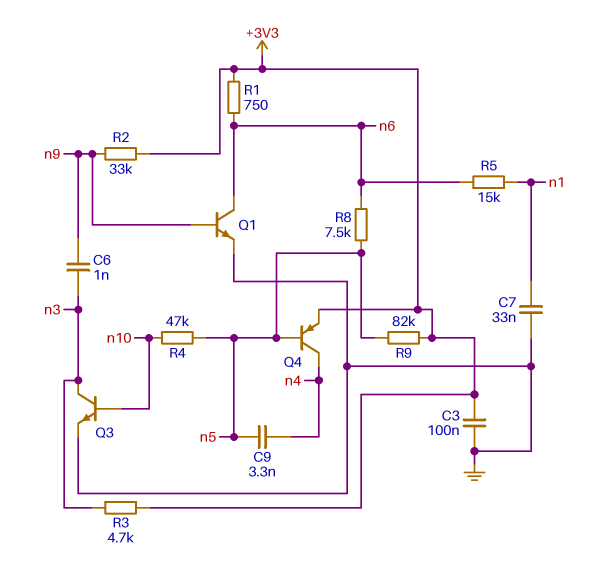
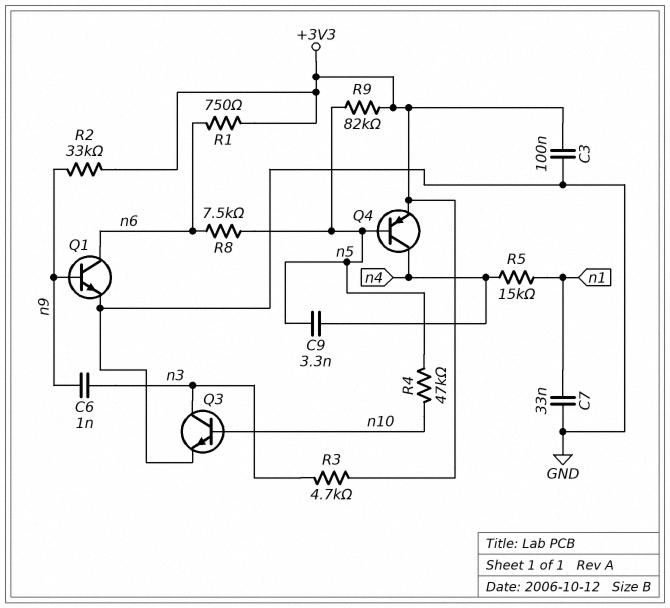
R5: 15k (n1, n6) -> 15k (n1, n4)

